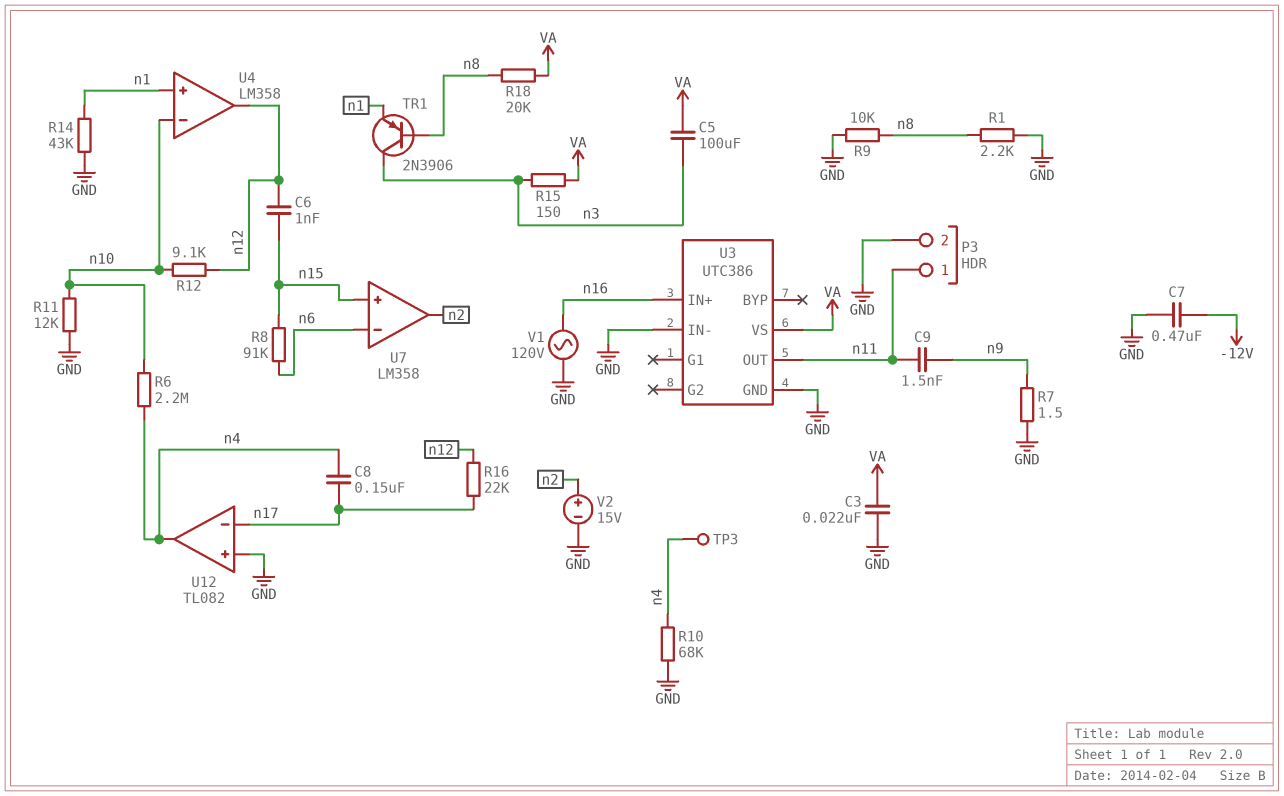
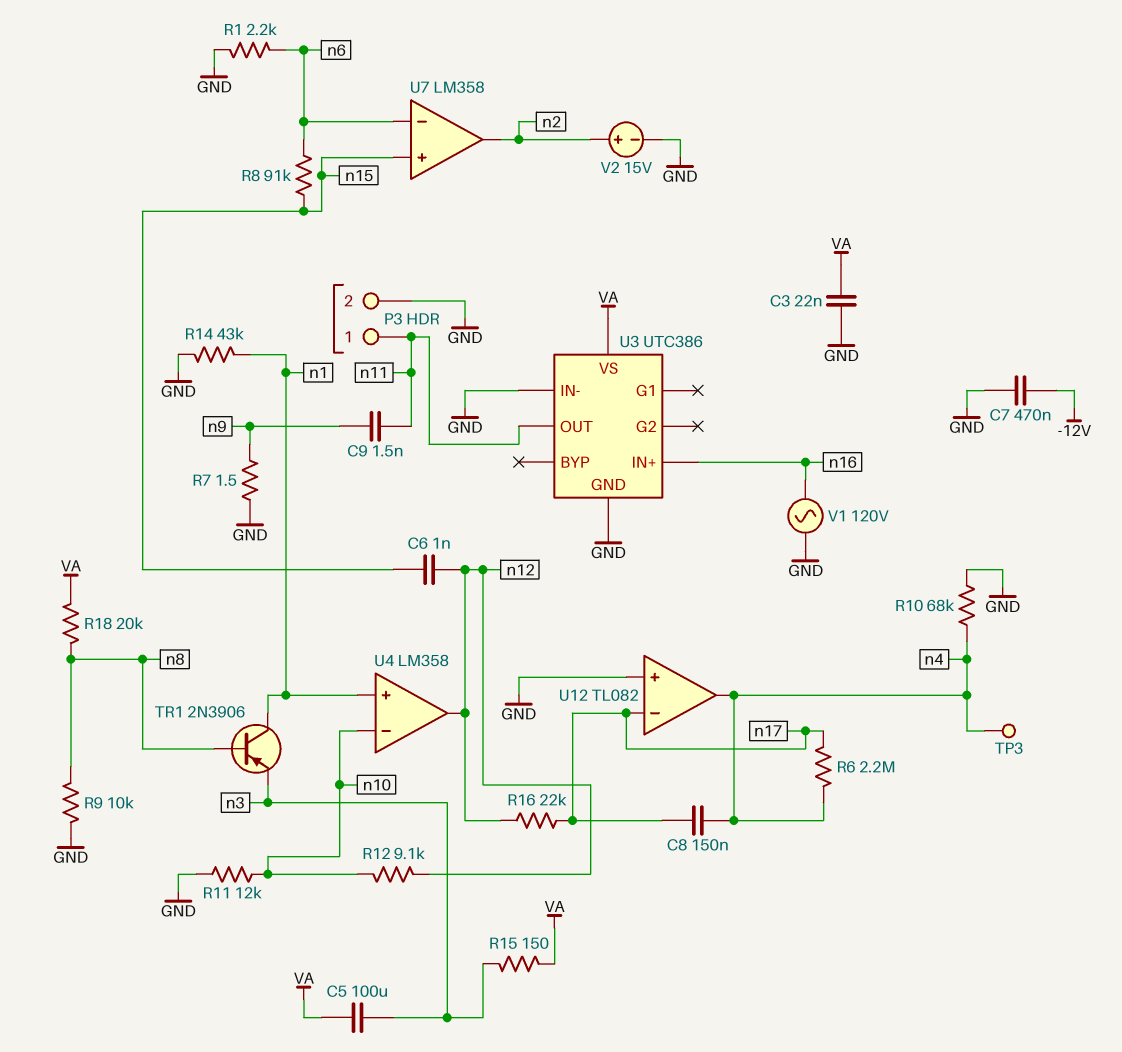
R1: 2.2k (GND, n8) -> 2.2k (GND, n6)
R6: 2.2M (n4, n10) -> 2.2M (n4, n17)
TR1: PNP 2N3906 (B n8, C n3, E n1) -> PNP 2N3906 (B n8, C n1, E n3)

